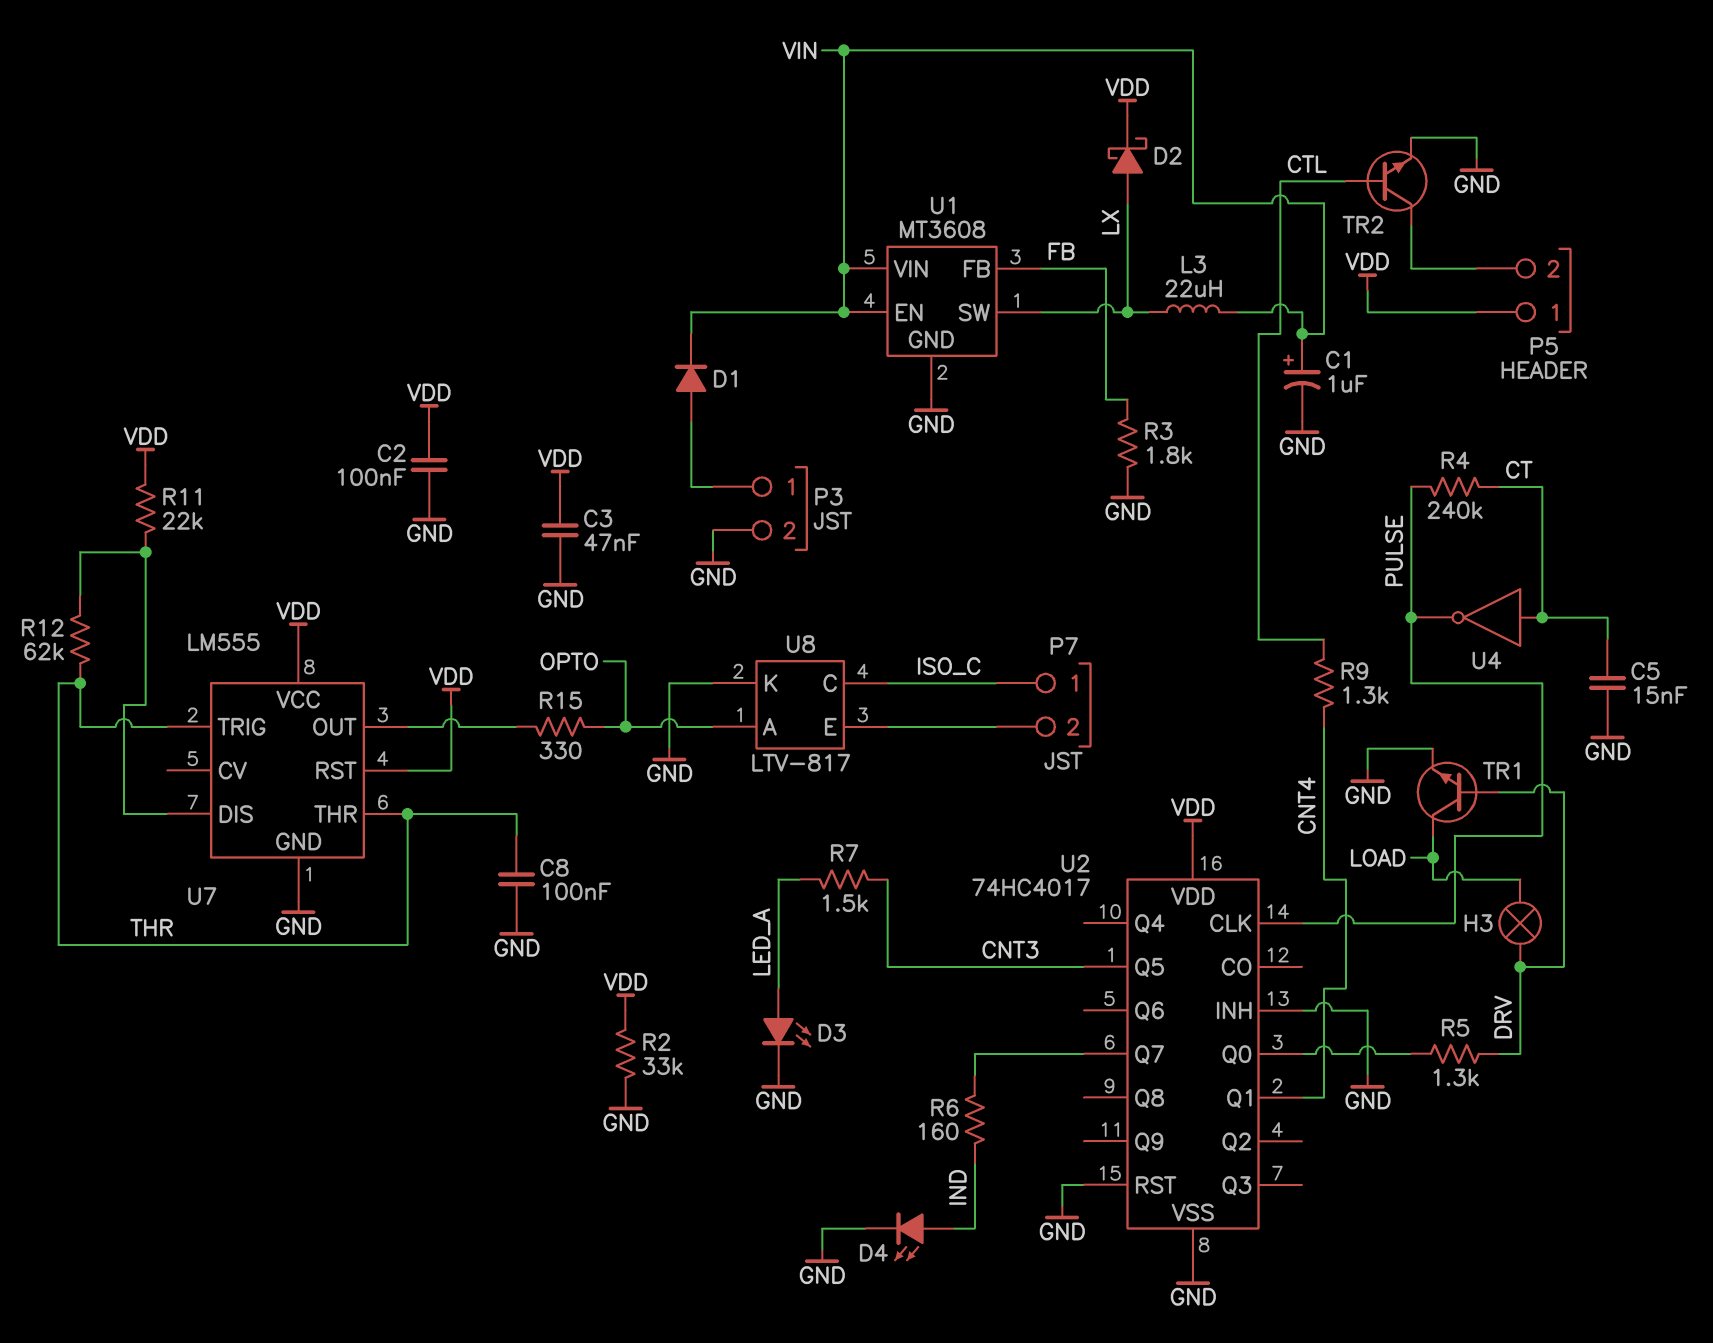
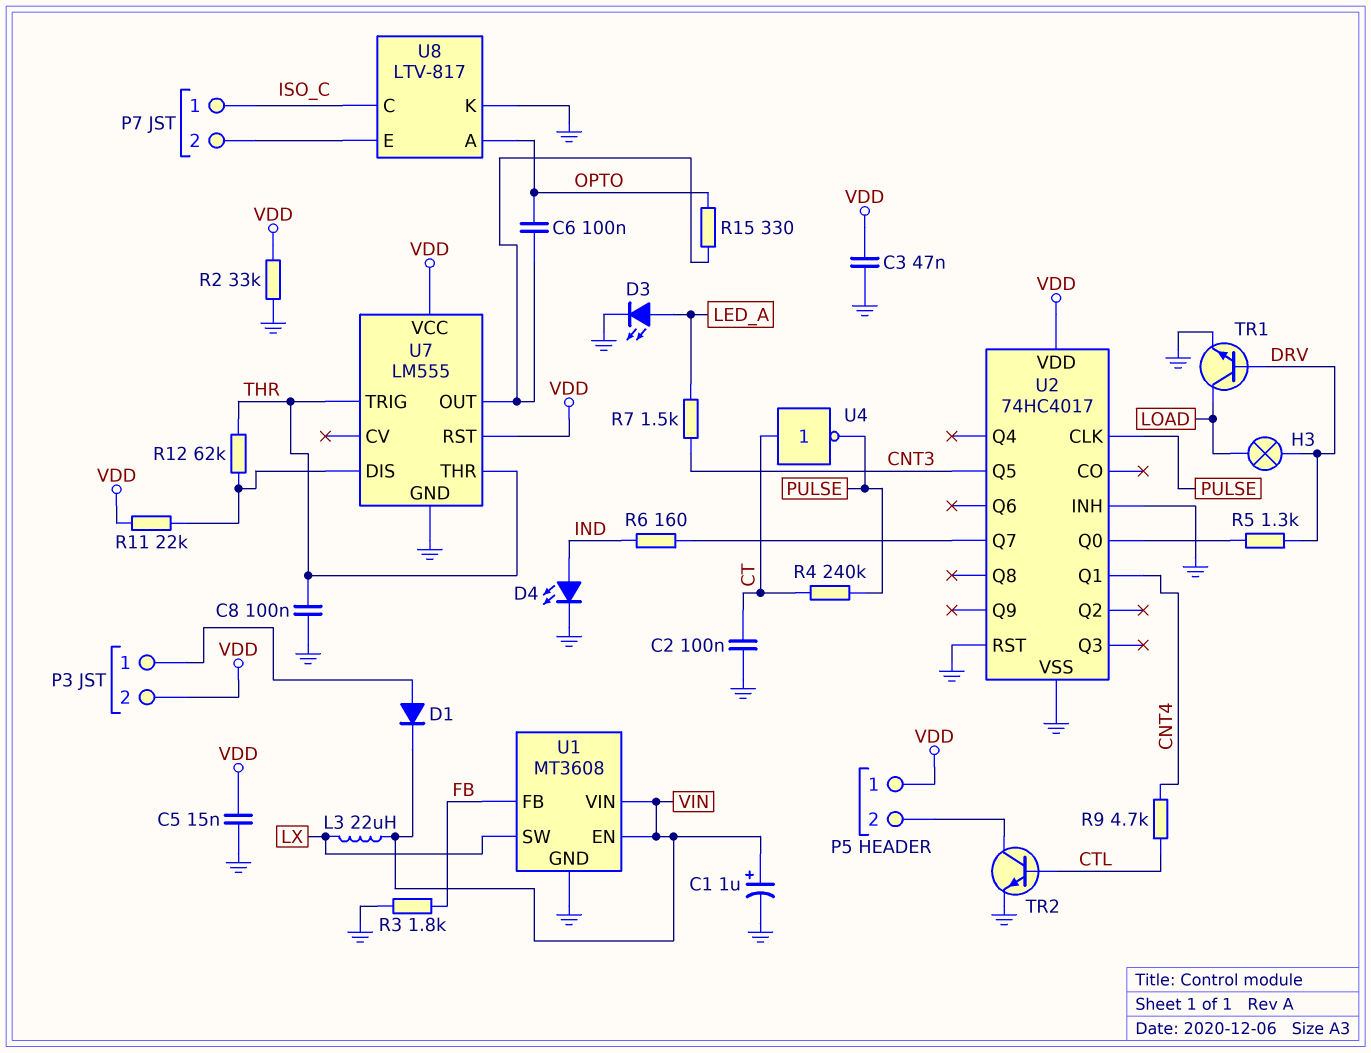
C2: 100nF (GND, VDD) -> 100nF (CT, GND)
C5: 15nF (CT, GND) -> 15nF (GND, VDD)
C6: none -> 100nF (OPTO, U7/OUT)
D2: schottky (A LX, K VDD) -> none
P3 pin 2: GND -> VDD
R9: 1.3k (CNT4, CTL) -> 4.7k (CNT4, CTL)

